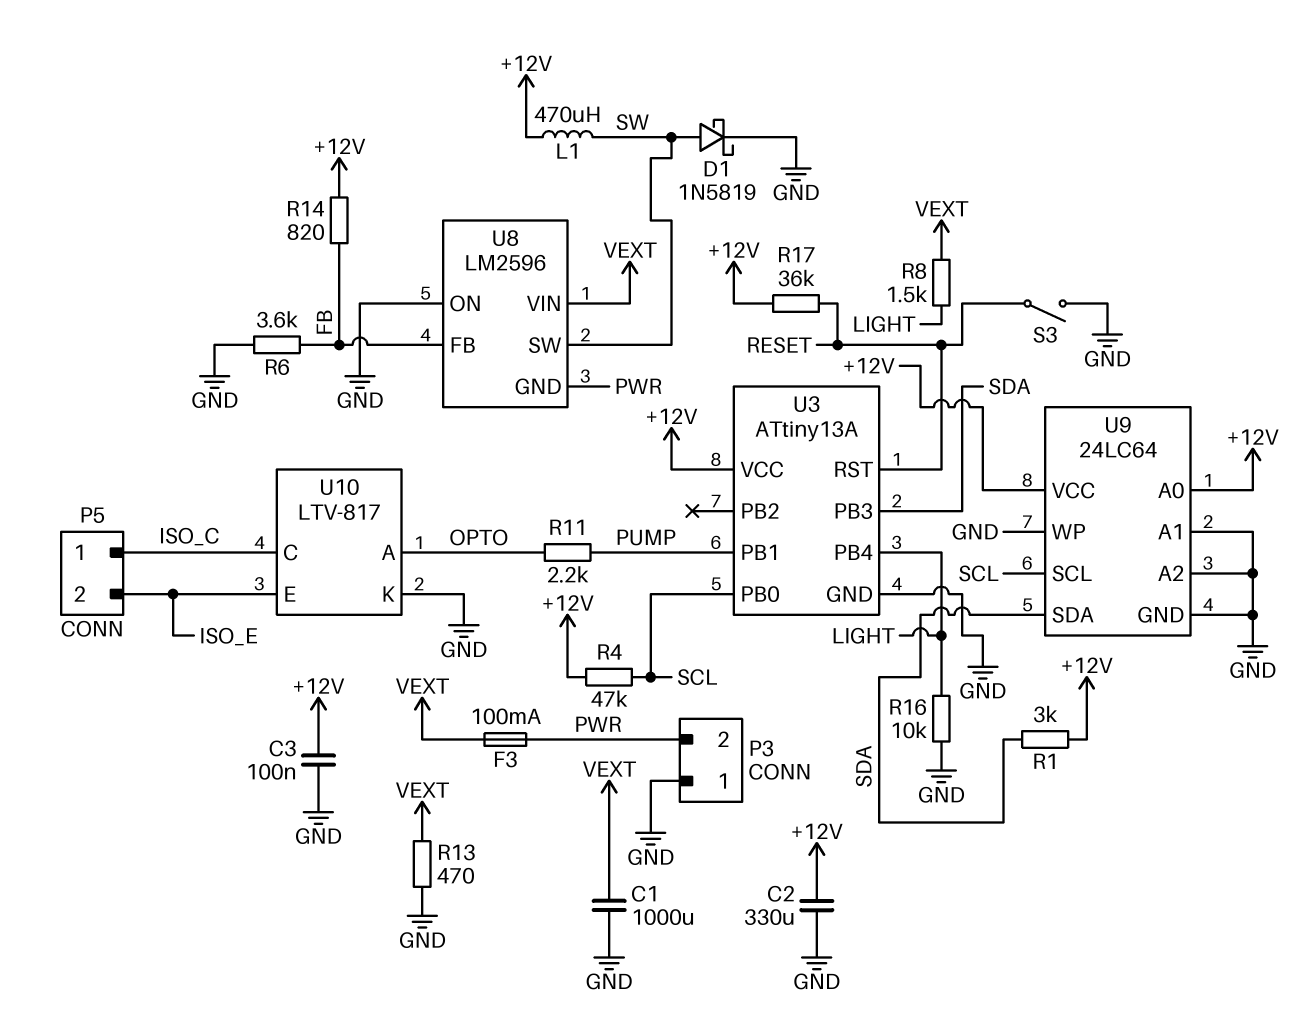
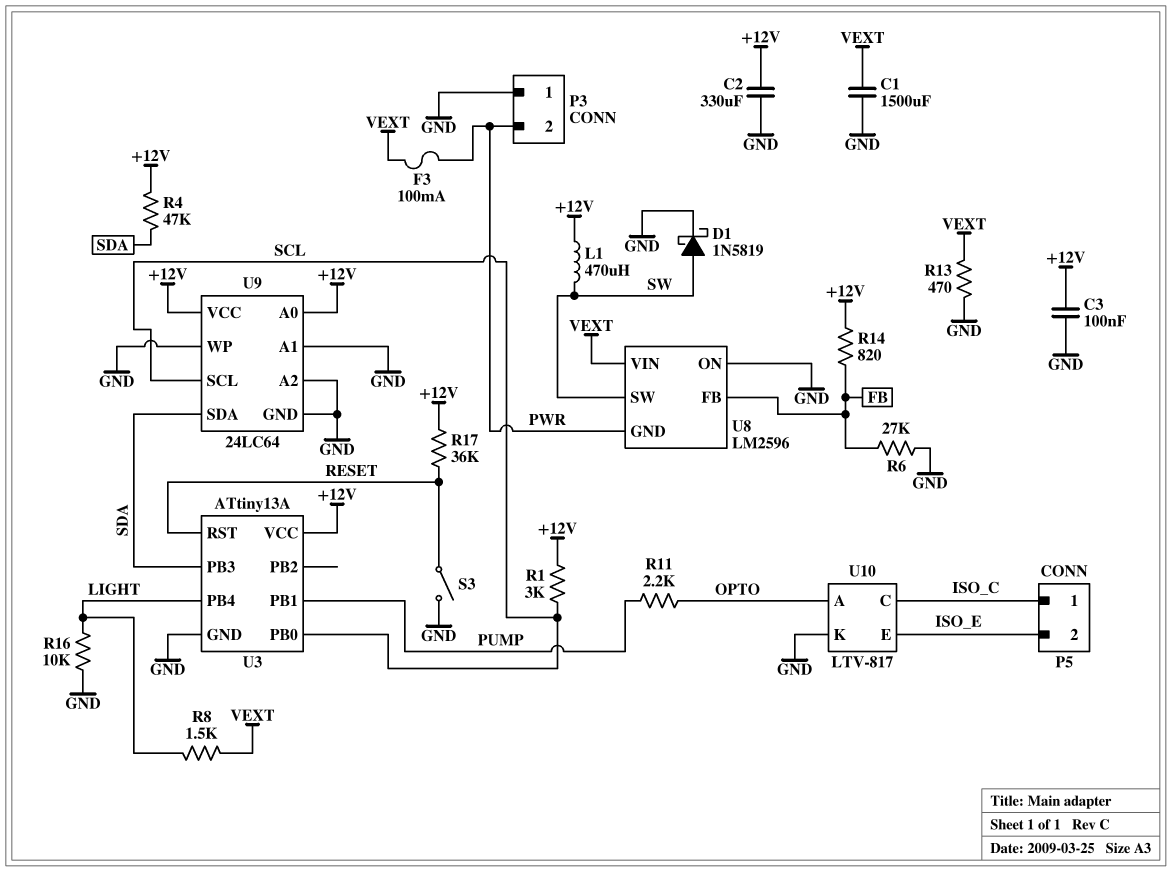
C1: 1000uF (GND, VEXT) -> 1500uF (GND, VEXT)
R1: 3k (+12V, SDA) -> 3k (+12V, SCL)
R4: 47k (+12V, SCL) -> 47k (+12V, SDA)
R6: 3.6k (FB, GND) -> 27k (FB, GND)

